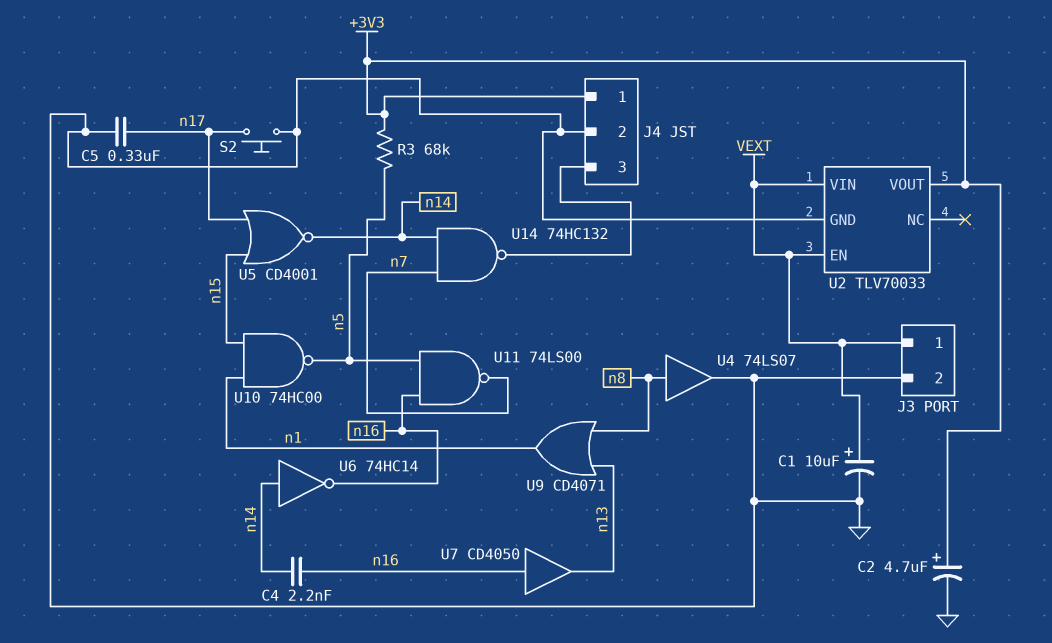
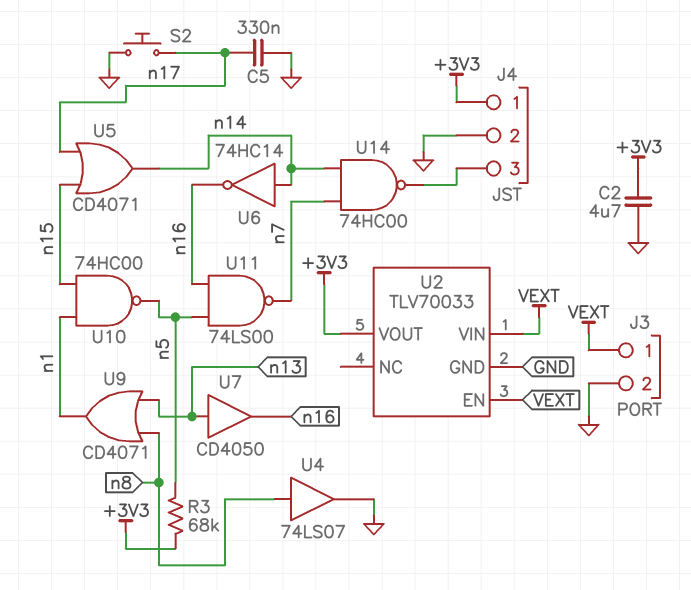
C1: 10uF (plus VEXT, minus GND) -> none
C2: 4.7uF (plus +3V3, minus GND) -> 4.7uF (+3V3, GND)
C4: 2.2nF (n14, n16) -> none
U5: NOR CD4001 (in n15, in n17, out n14) -> OR CD4071 (in n15, in n17, out n14)
U7: buffer CD4050 (in n16, out n13) -> buffer CD4050 (in n13, out n16)
U14: NAND 74HC132 (in n7, in n14, out J4/3) -> NAND 74HC00 (in n7, in n14, out J4/3)

